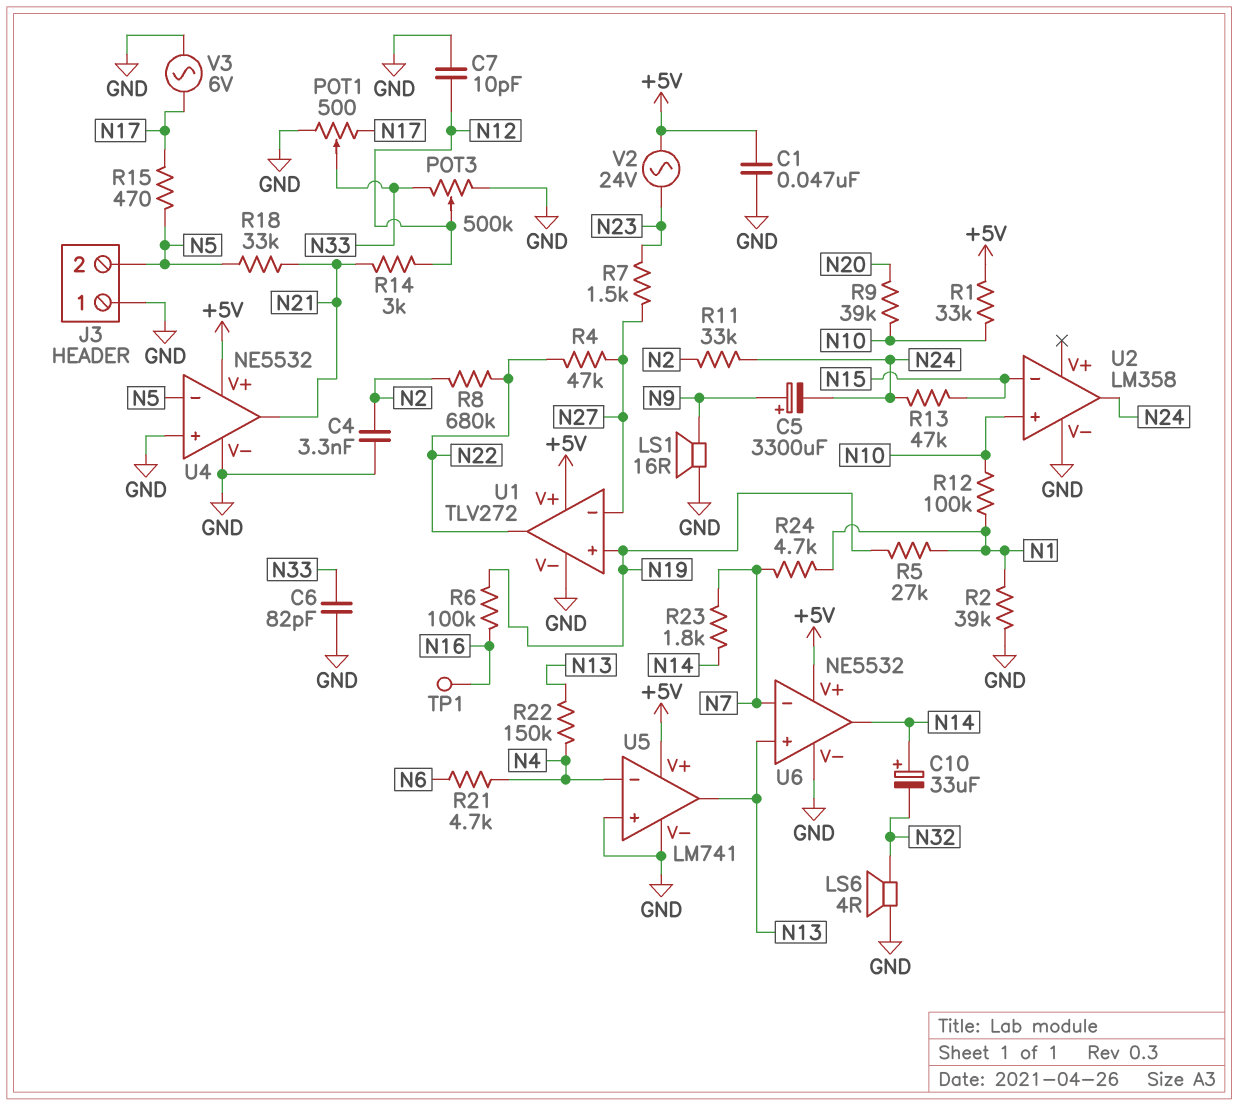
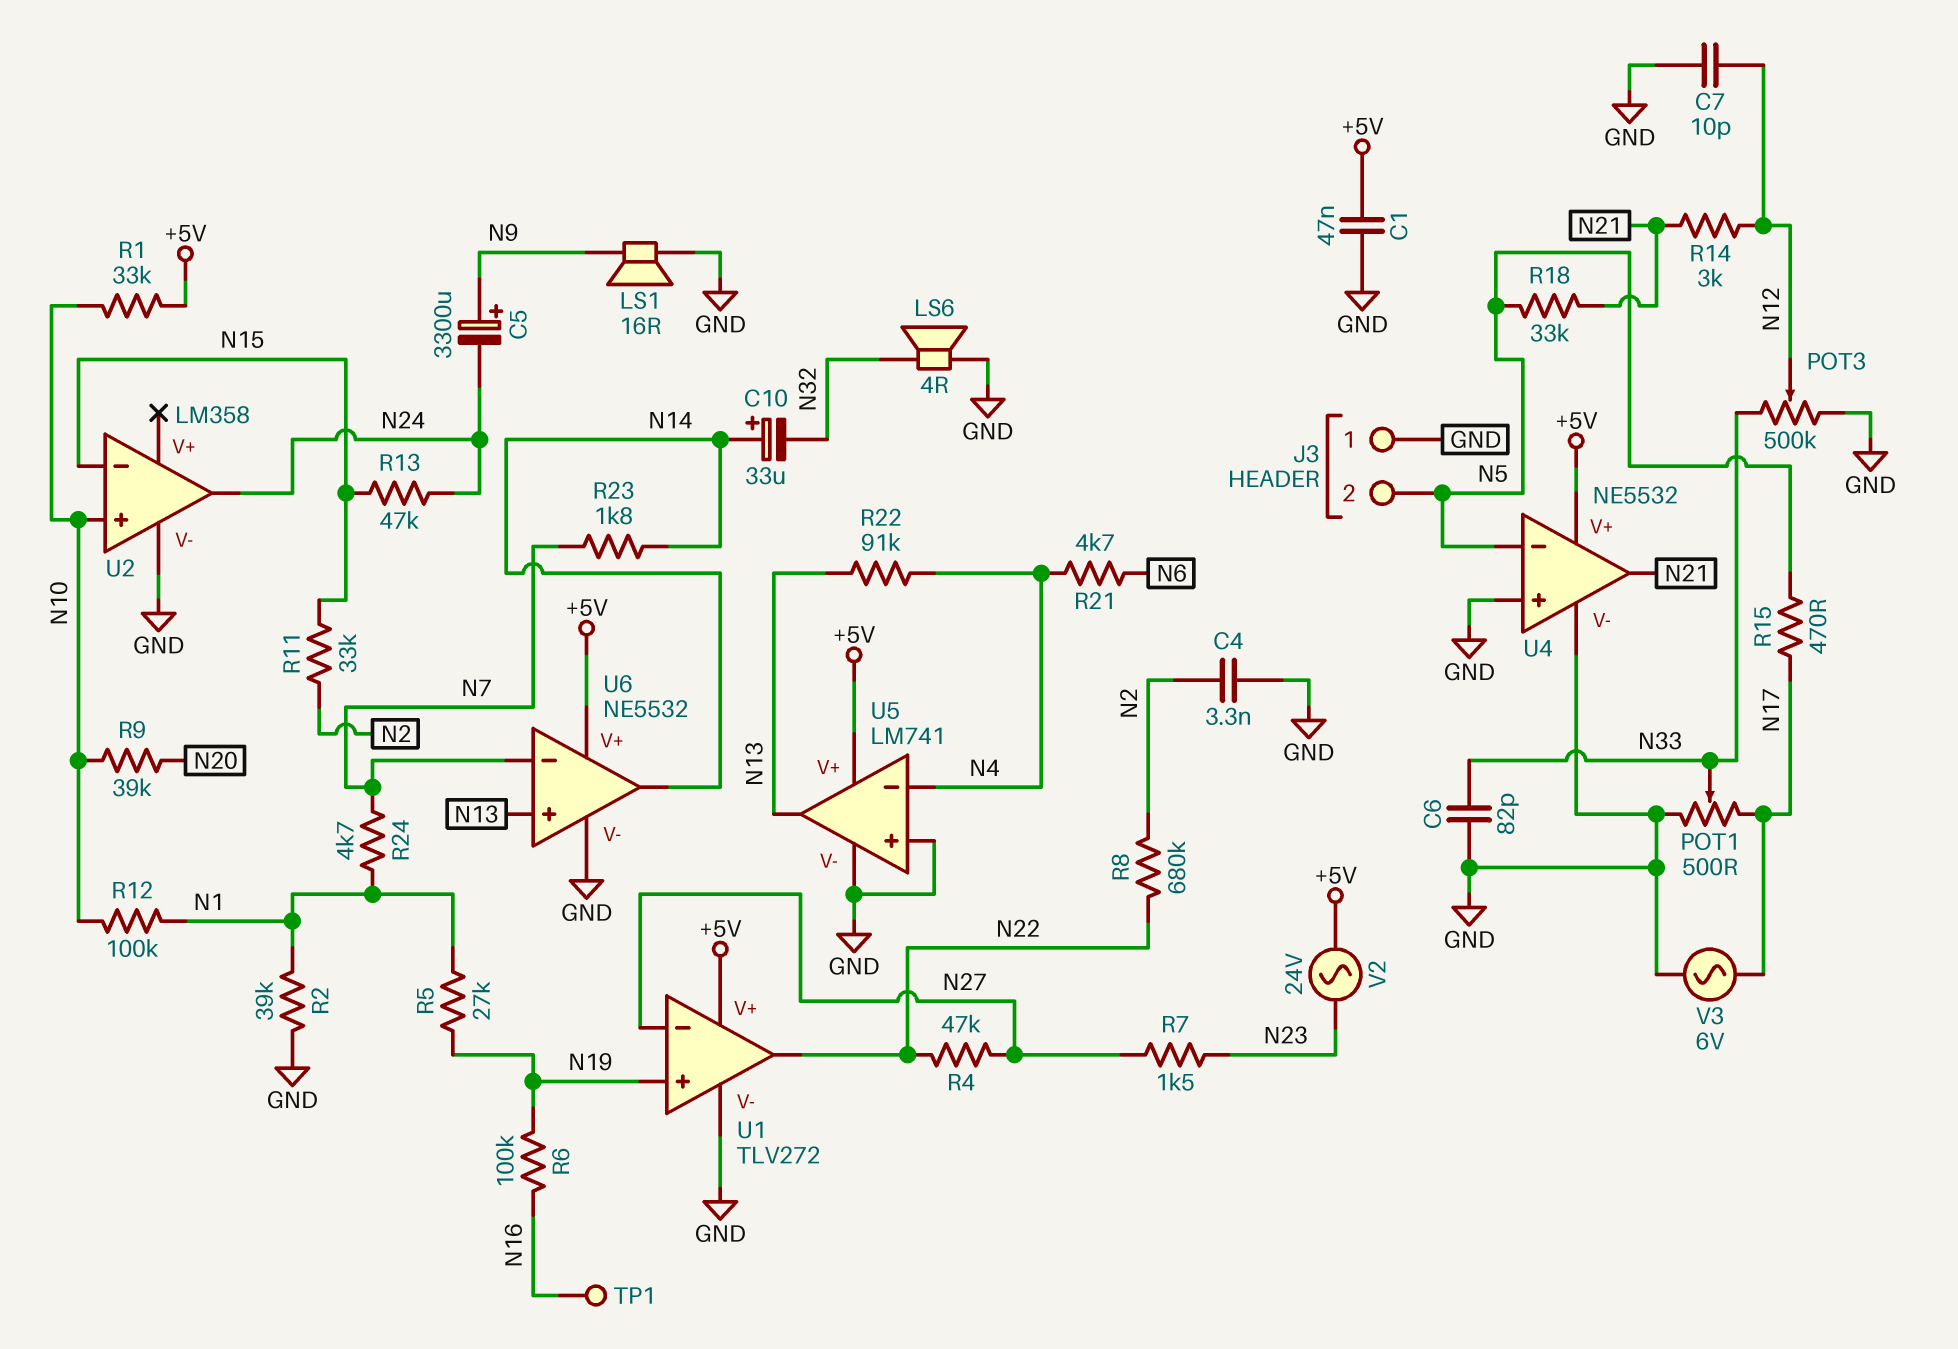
R11: 33k (N2, N24) -> 33k (N2, N15)
R22: 150k (N4, N13) -> 91k (N4, N13)

